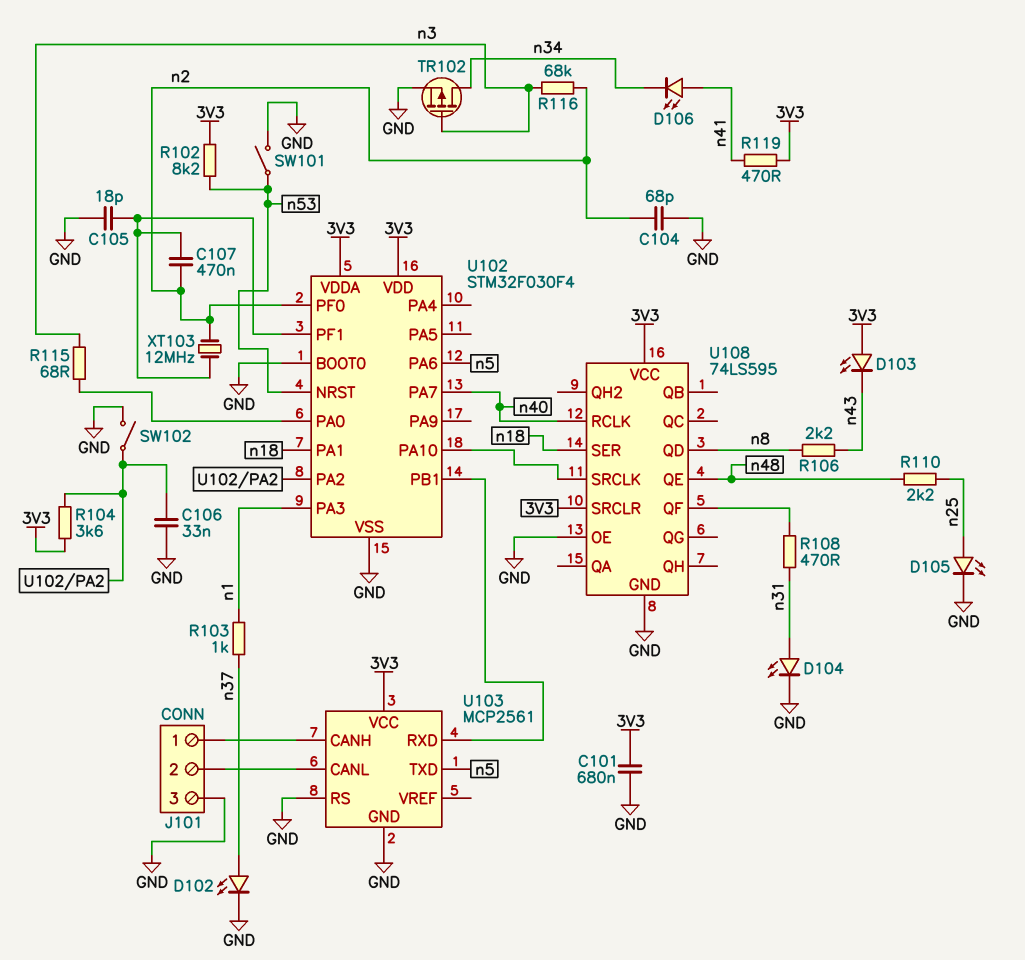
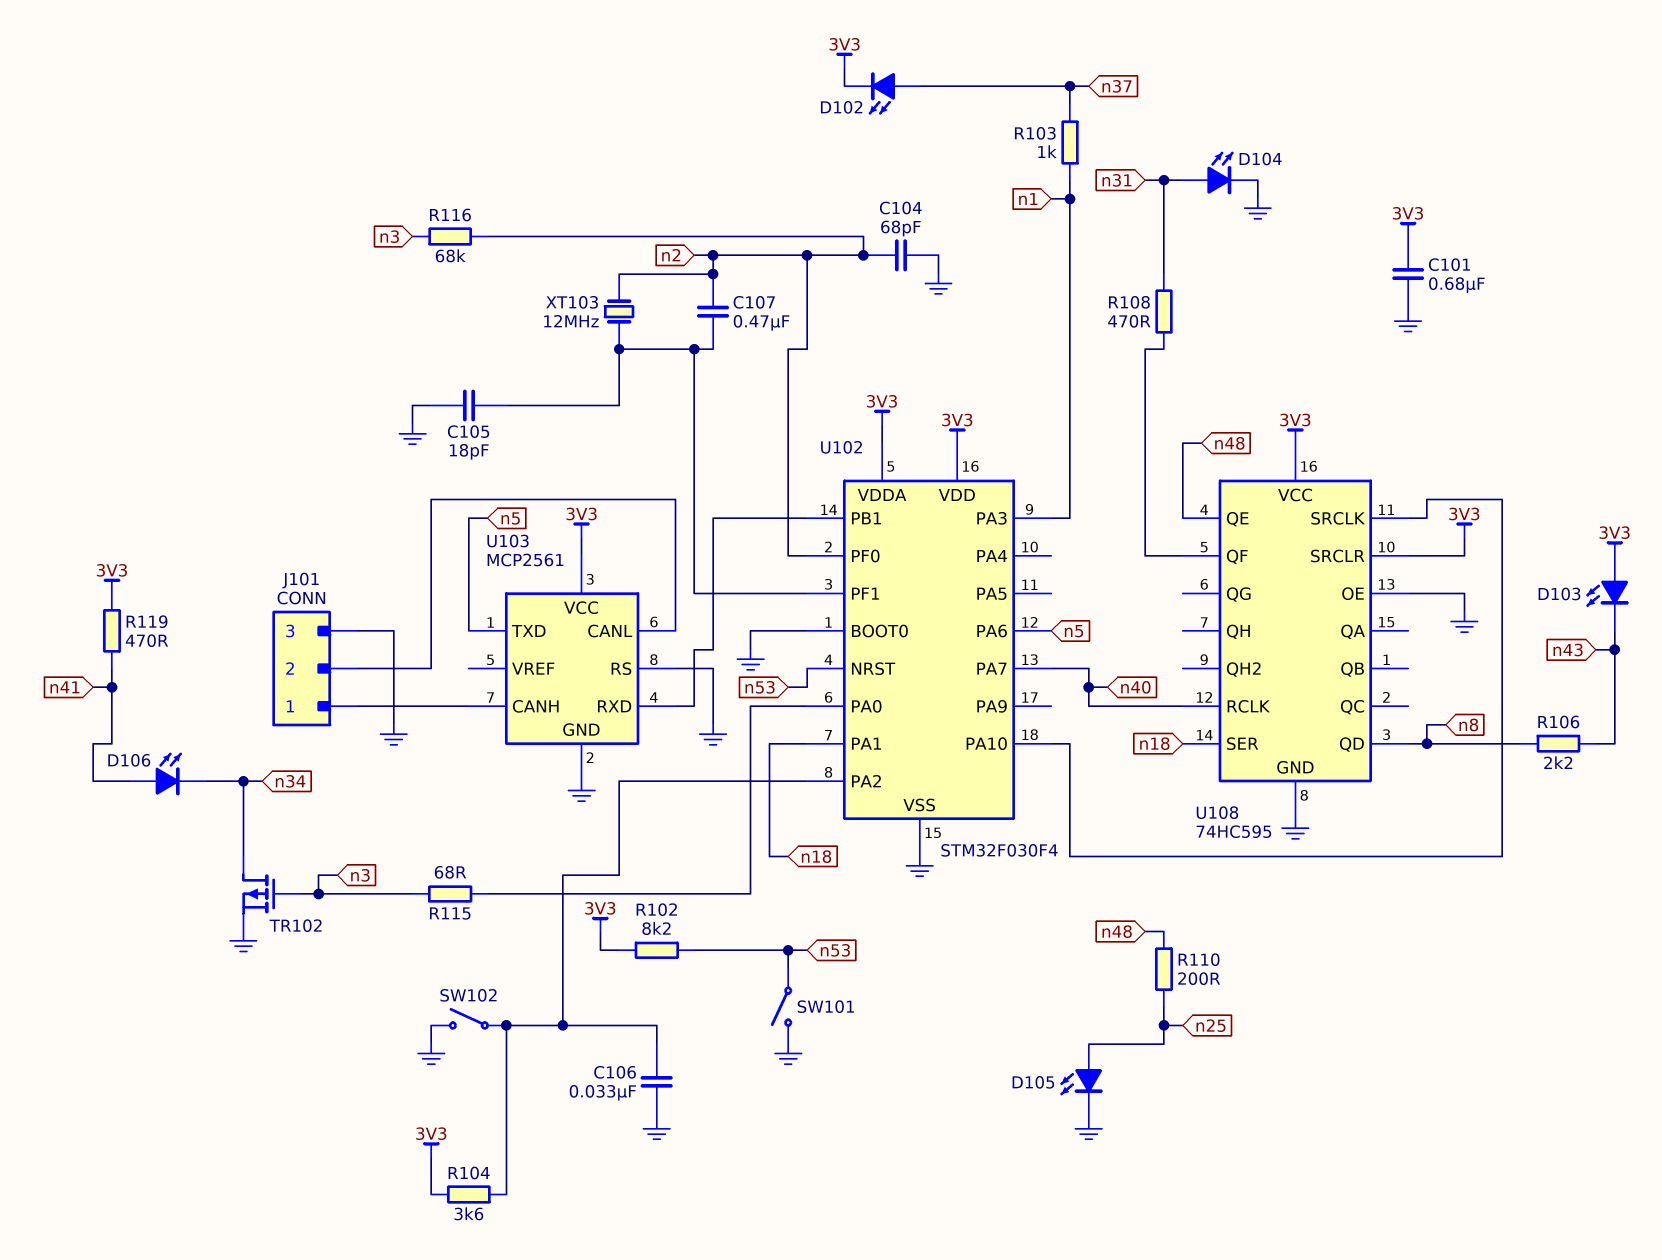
D102: LED (A n37, K GND) -> LED (A n37, K 3V3)
R110: 2.2k (n25, n48) -> 200 (n25, n48)
U108: 74LS595 -> 74HC595

